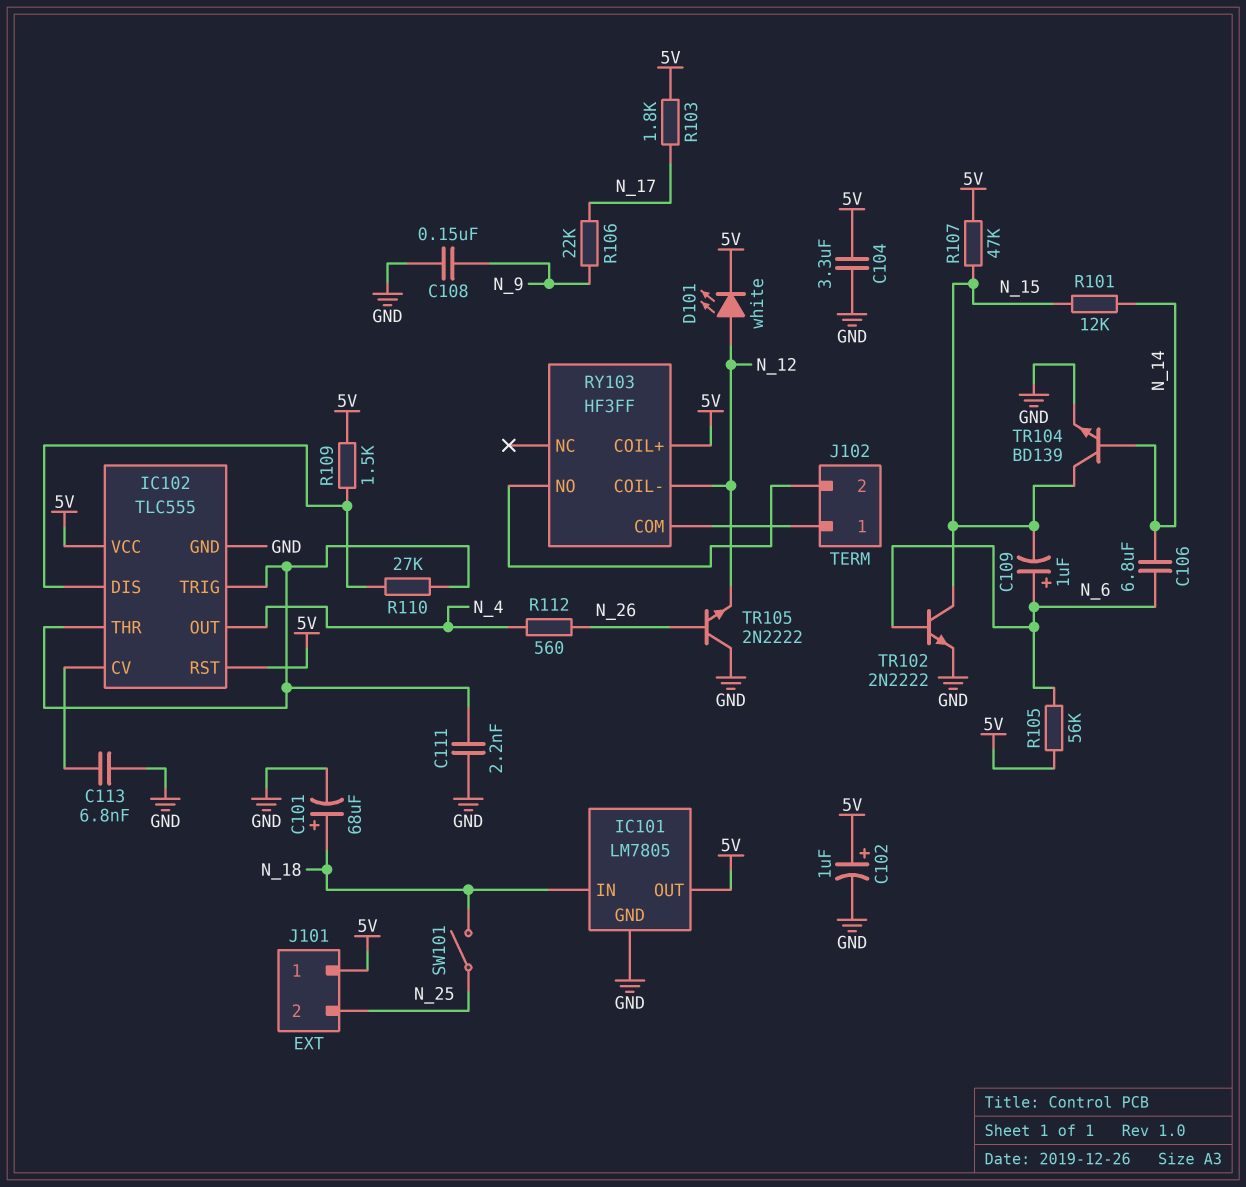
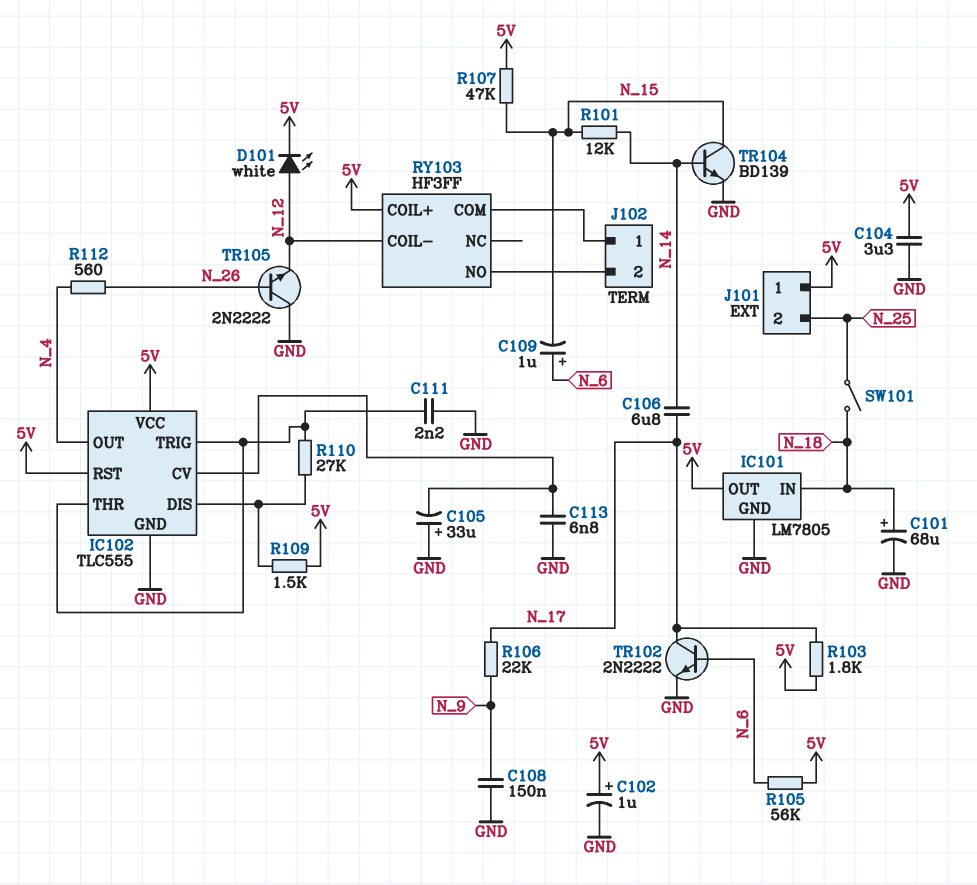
C105: none -> 33uF (plus GND, minus IC102/CV)
C106: 6.8uF (N_6, N_14) -> 6.8uF (N_14, N_17)
TR102: NPN 2N2222 (B N_6, C N_15, E GND) -> NPN 2N2222 (B N_6, C N_17, E GND)

